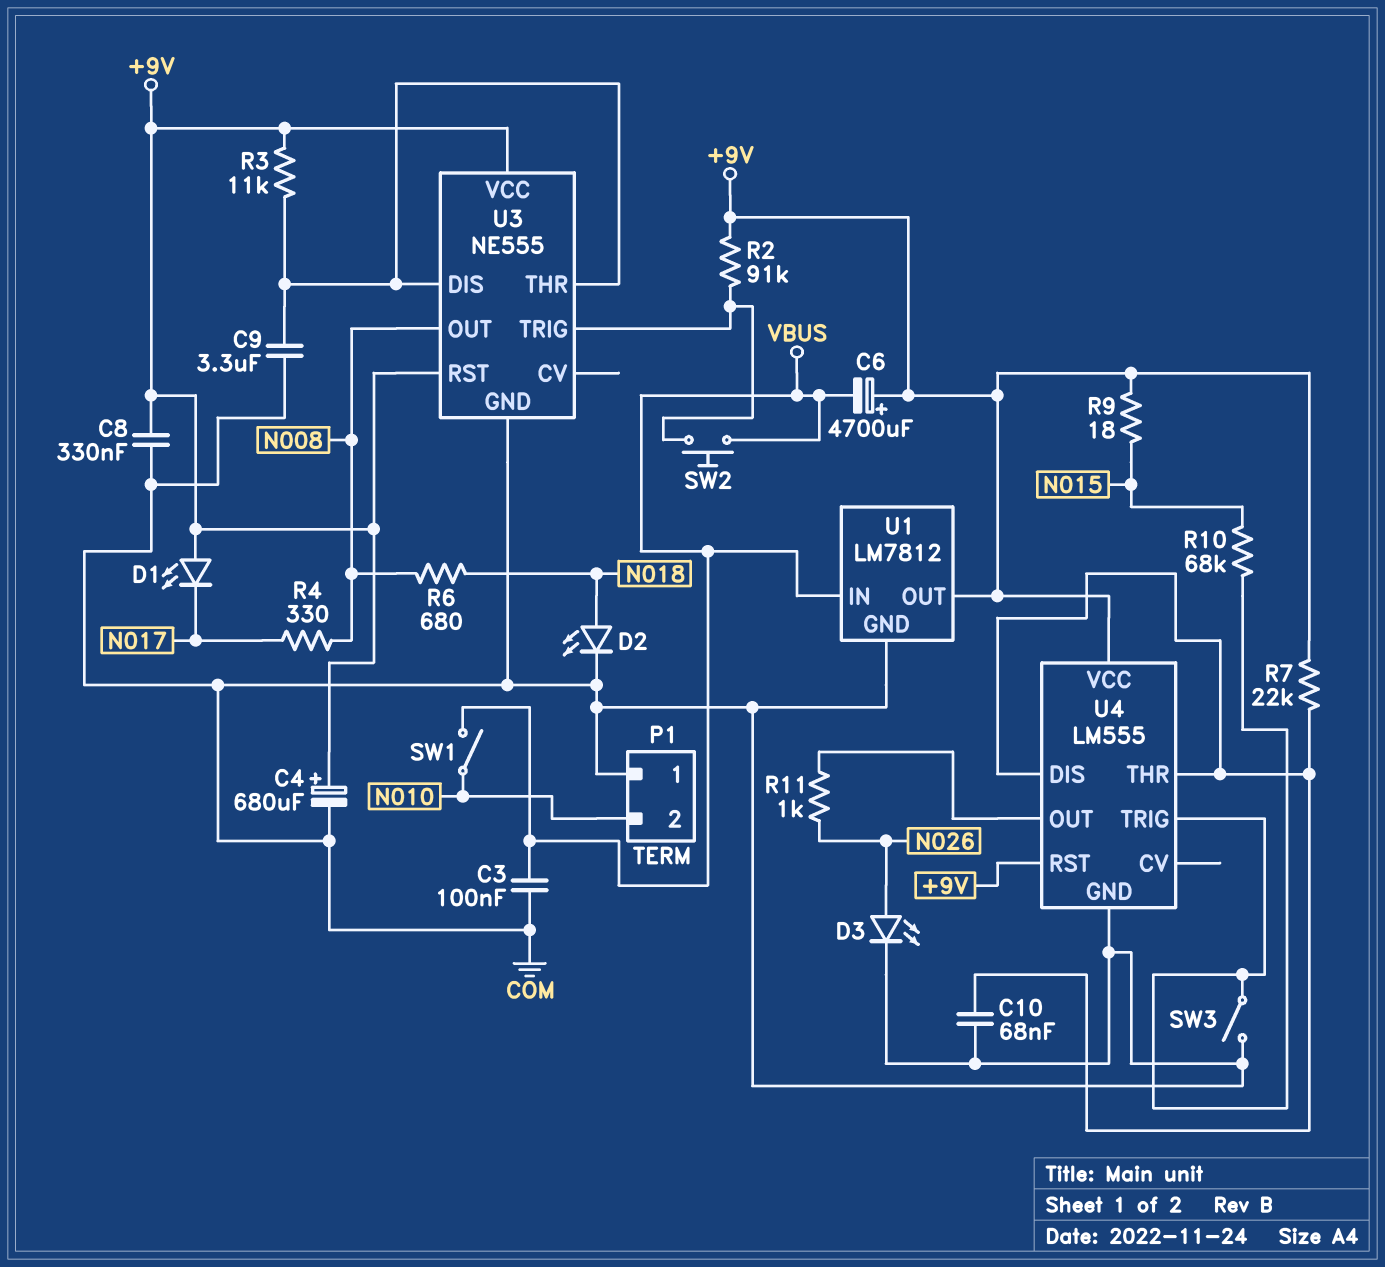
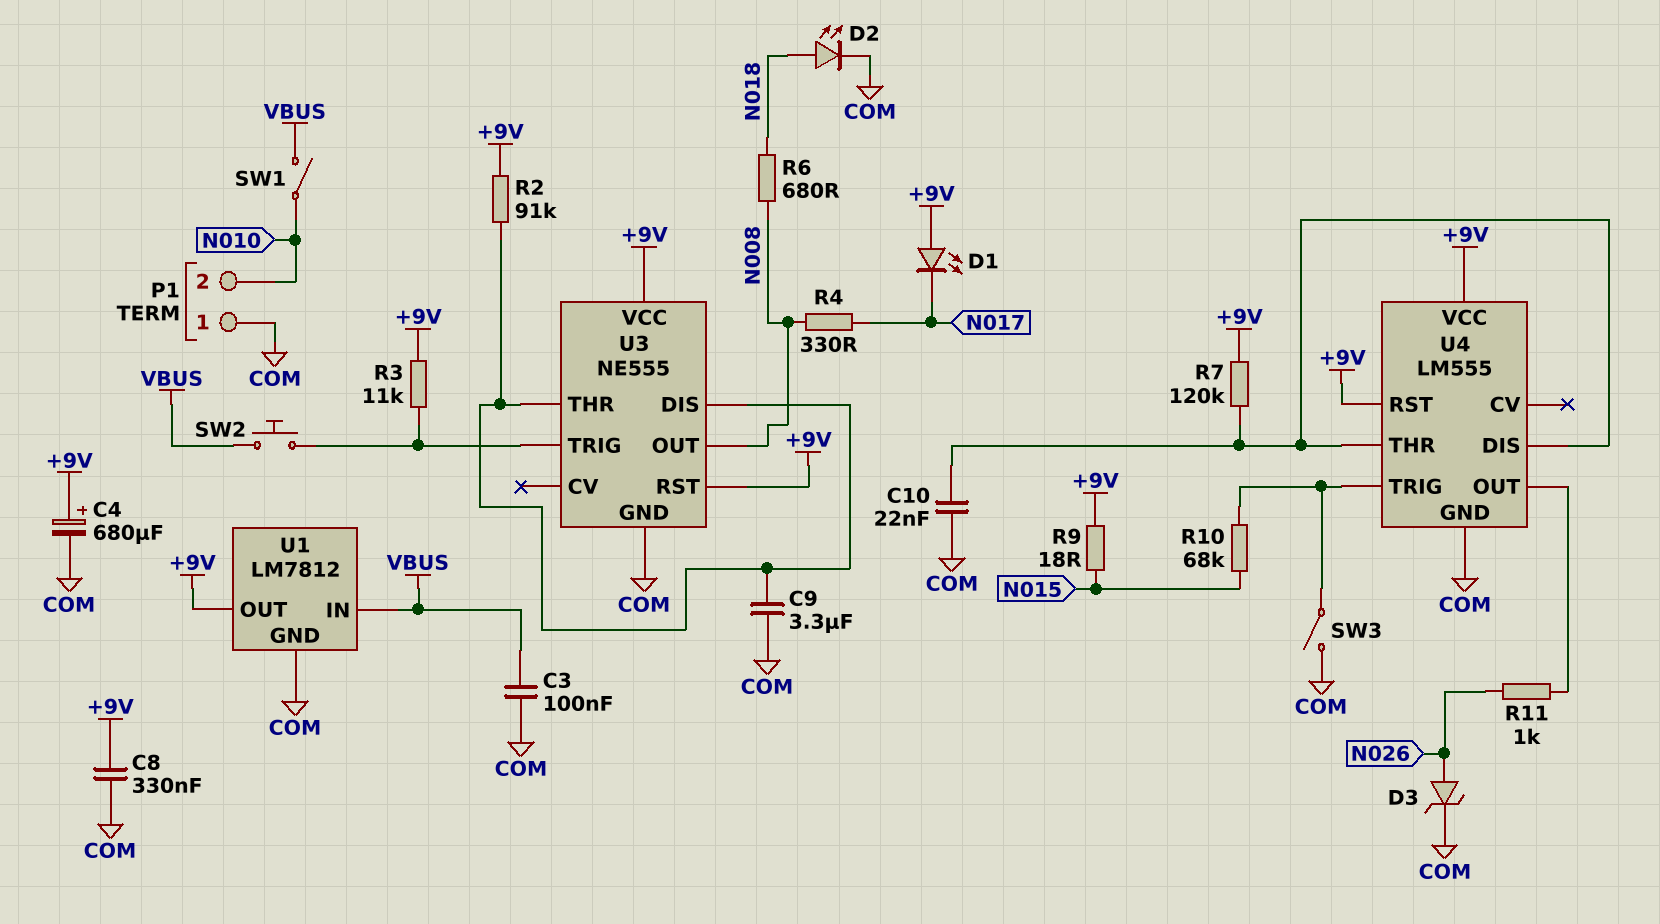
C6: 4700uF (plus +9V, minus VBUS) -> none
C10: 68nF (COM, U4/DIS) -> 22nF (COM, U4/DIS)
D3: LED (A N026, K COM) -> zener (A N026, K COM)
R2: 91k (+9V, U3/TRIG) -> 91k (+9V, U3/DIS)
R3: 11k (+9V, U3/DIS) -> 11k (+9V, U3/TRIG)
R7: 22k (+9V, U4/DIS) -> 120k (+9V, U4/DIS)

